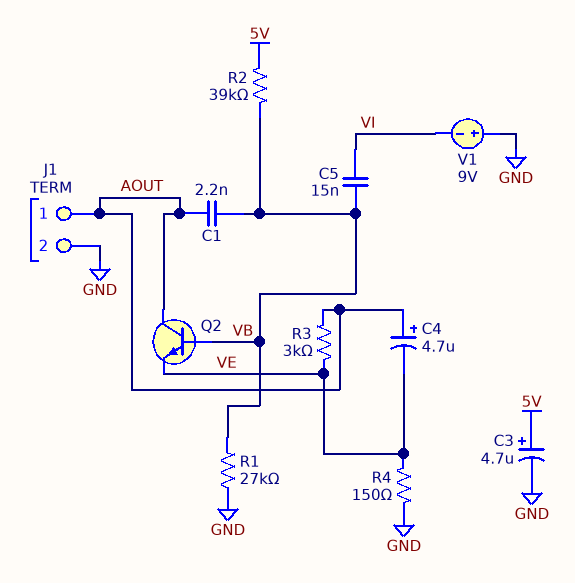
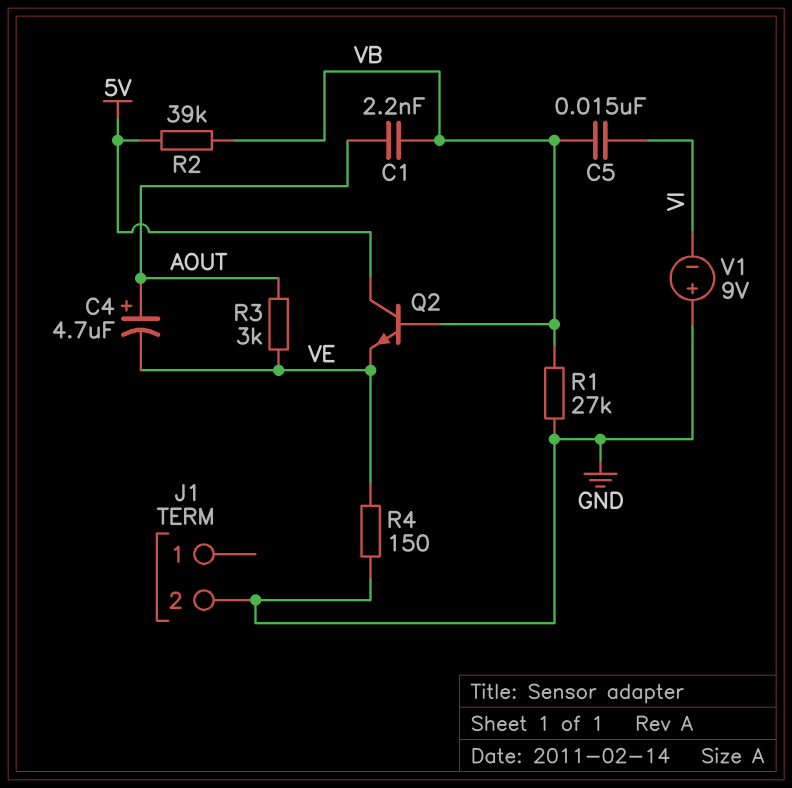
C3: 4.7uF (plus 5V, minus GND) -> none
J1 pin 1: AOUT -> none
Q2: NPN (B VB, C AOUT, E VE) -> NPN (B VB, C 5V, E VE)

